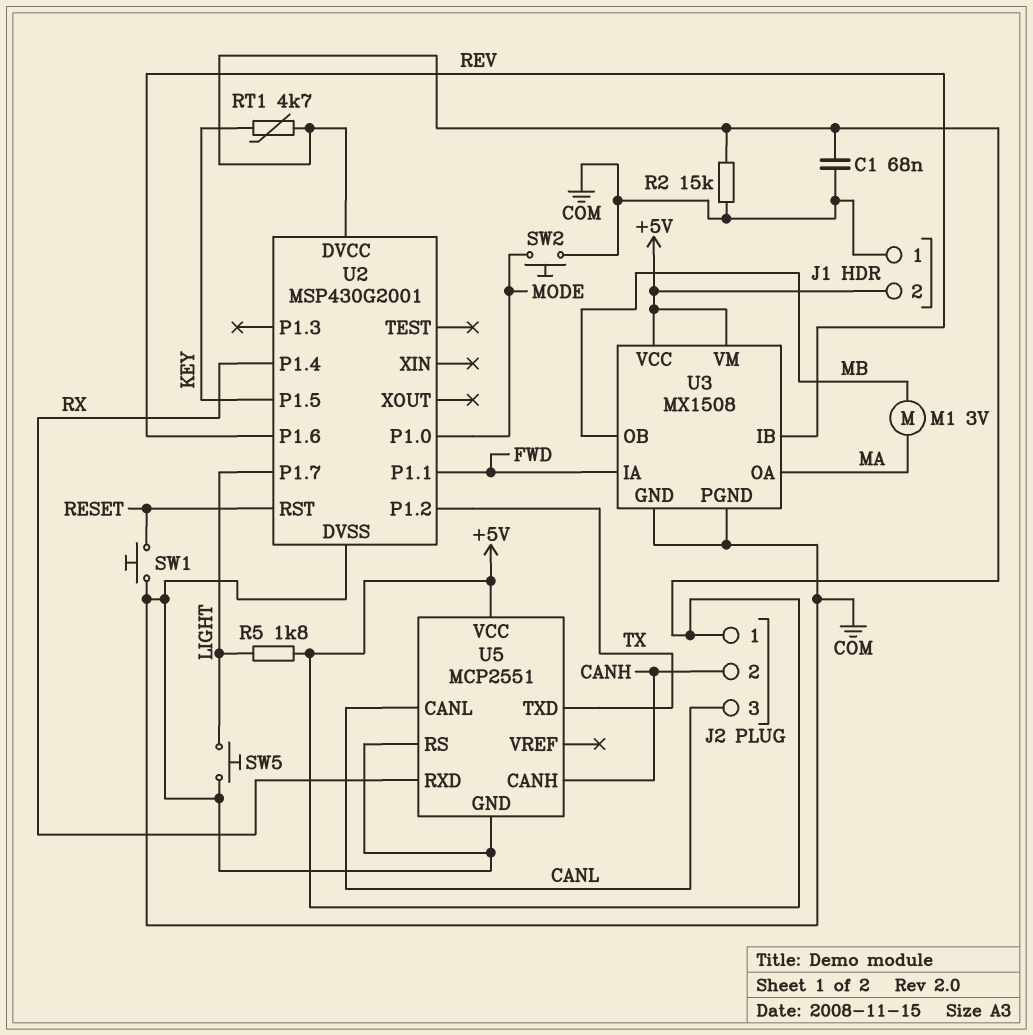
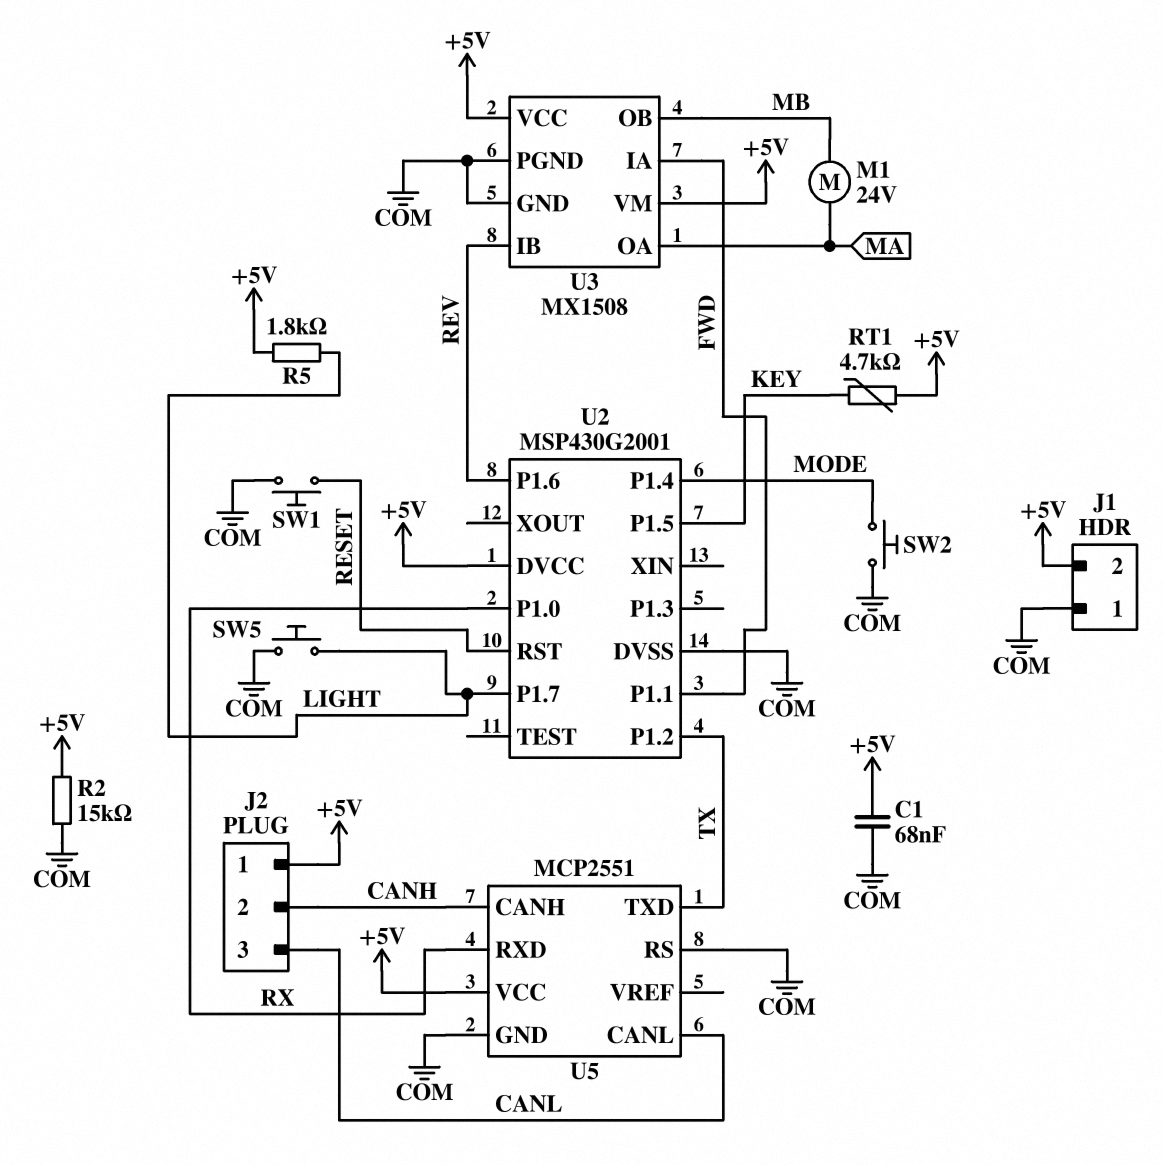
M1: motor 3V (MA, MB) -> motor 24V (MA, MB)
U2 pin P1.0: MODE -> RX
U2 pin P1.4: RX -> MODE

